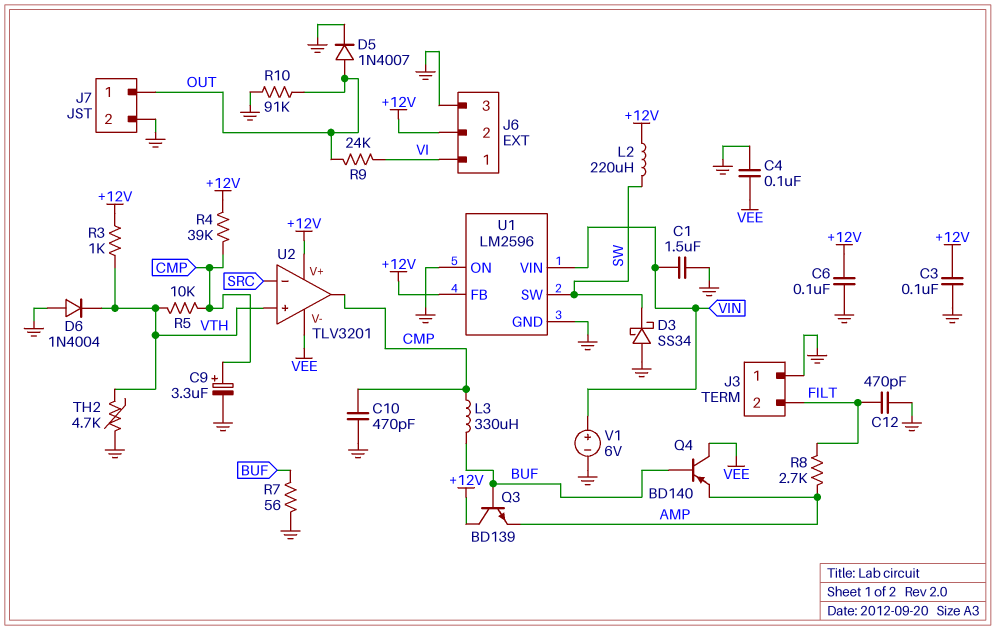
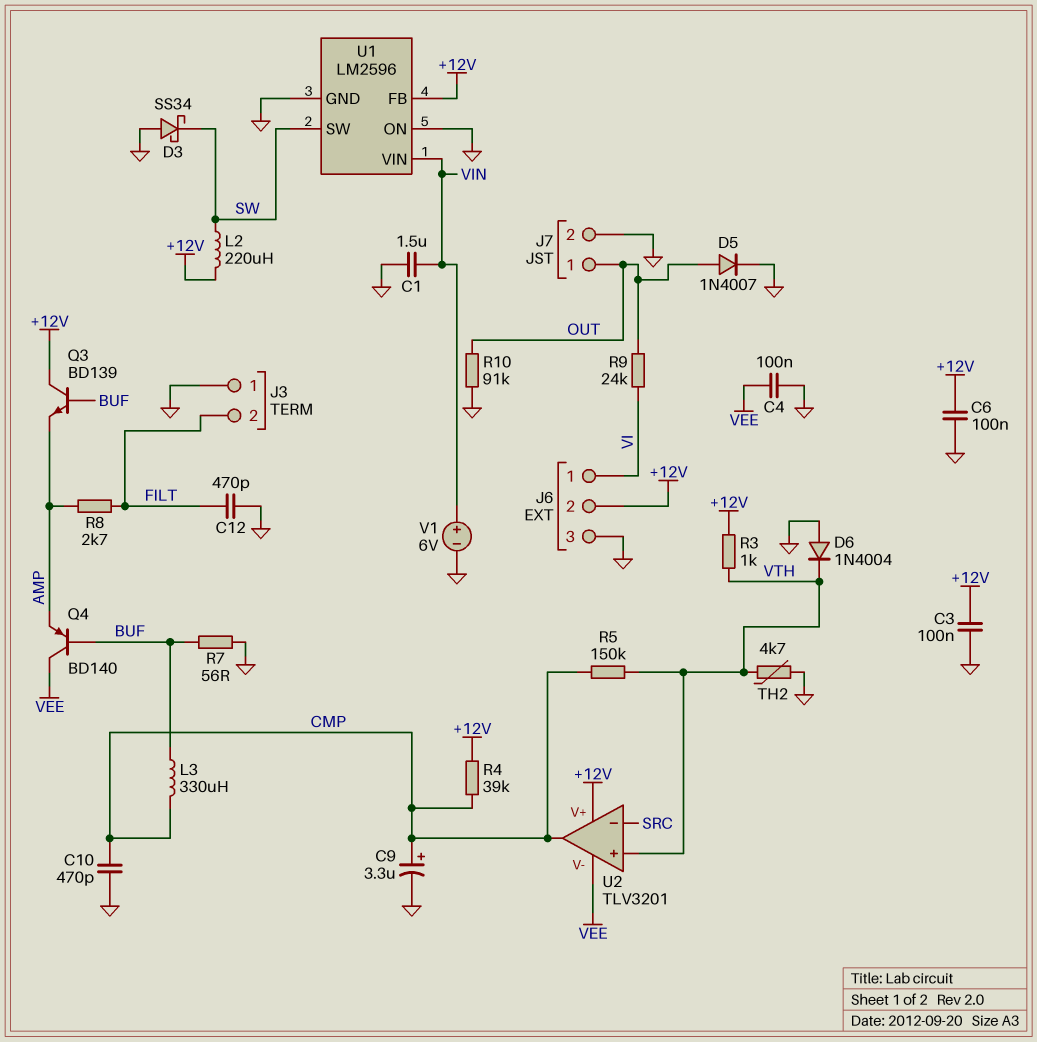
R5: 10k (CMP, VTH) -> 150k (CMP, VTH)

